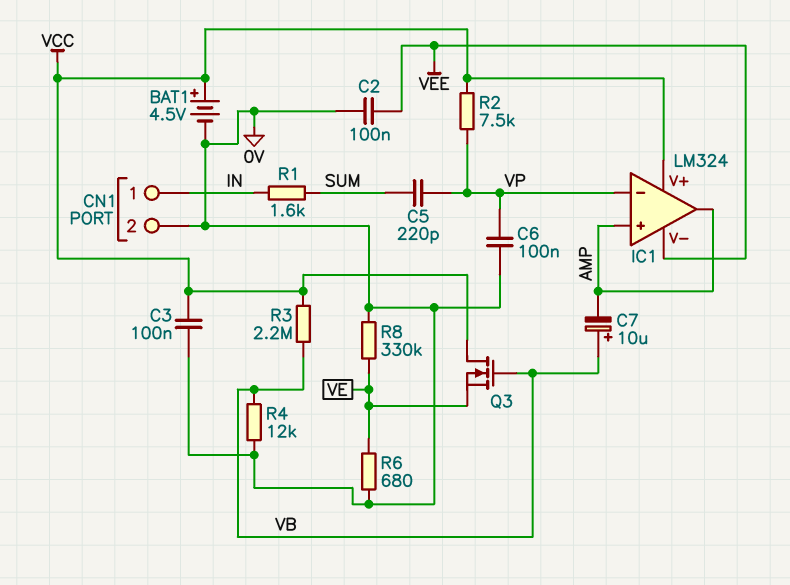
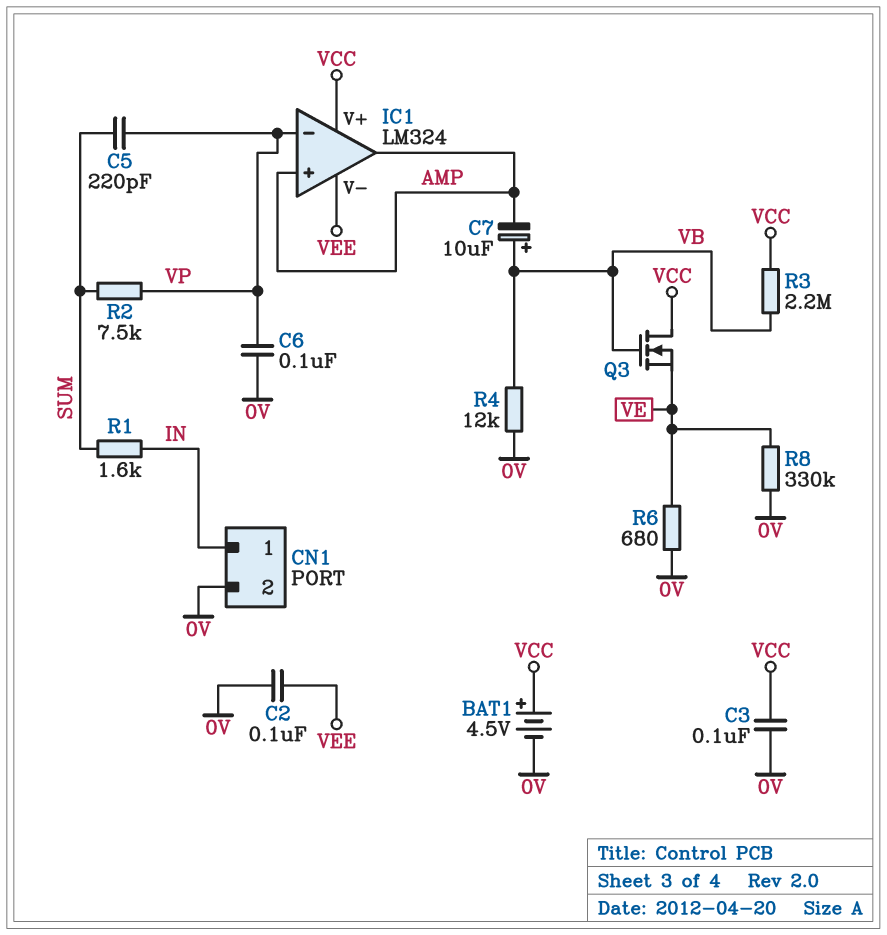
R2: 7.5k (VCC, VP) -> 7.5k (SUM, VP)

